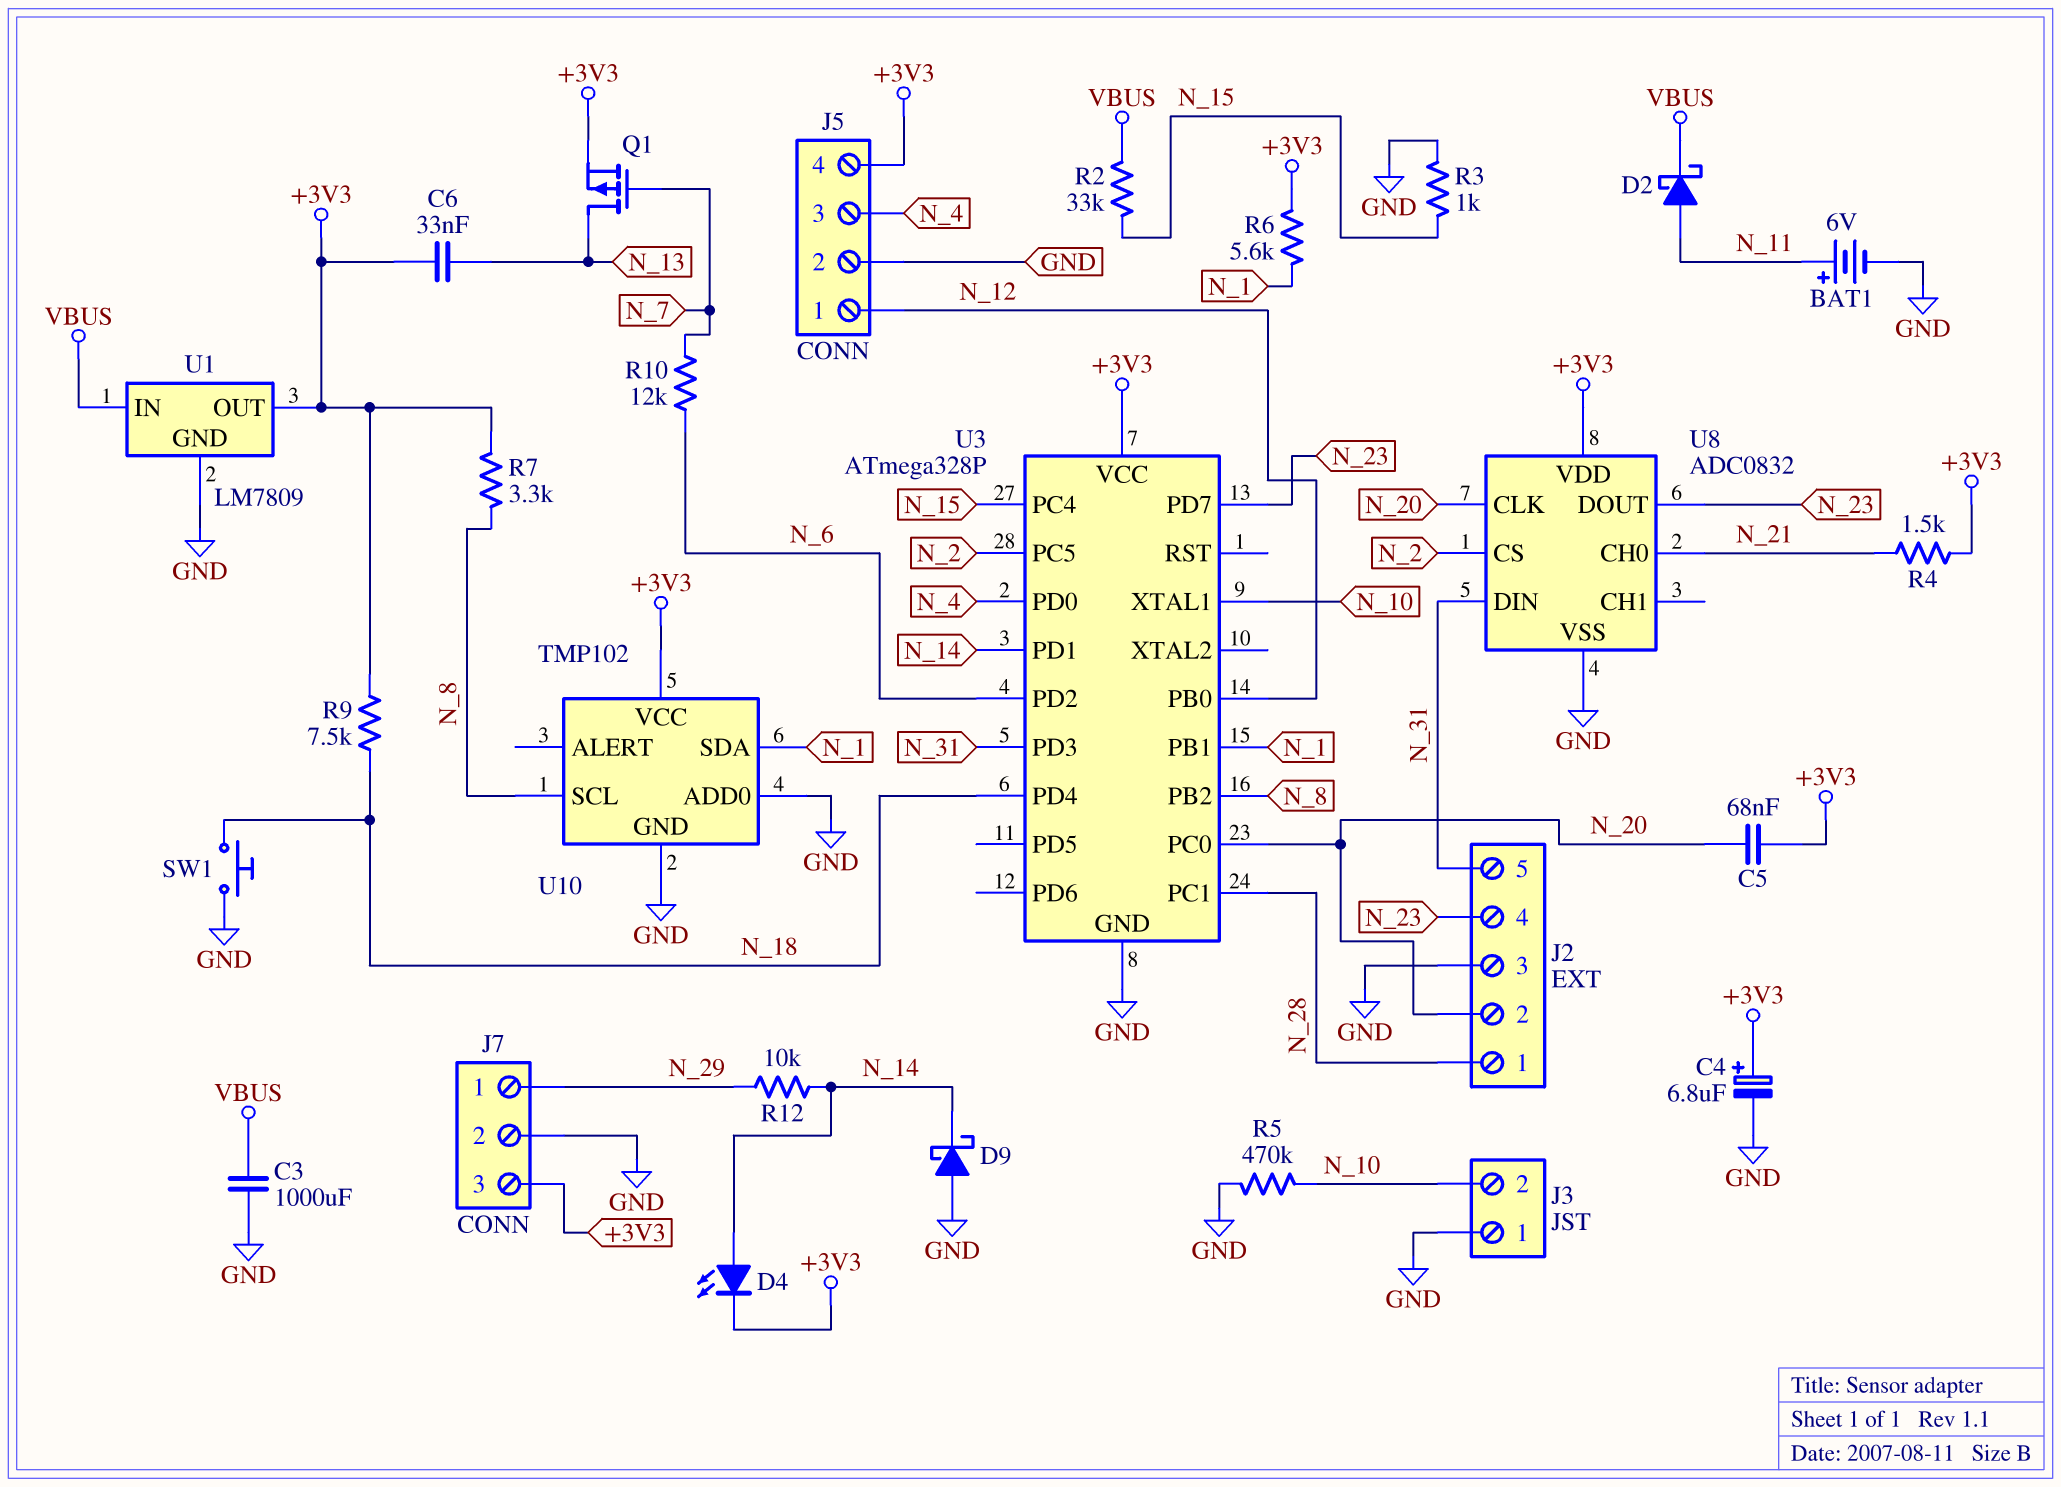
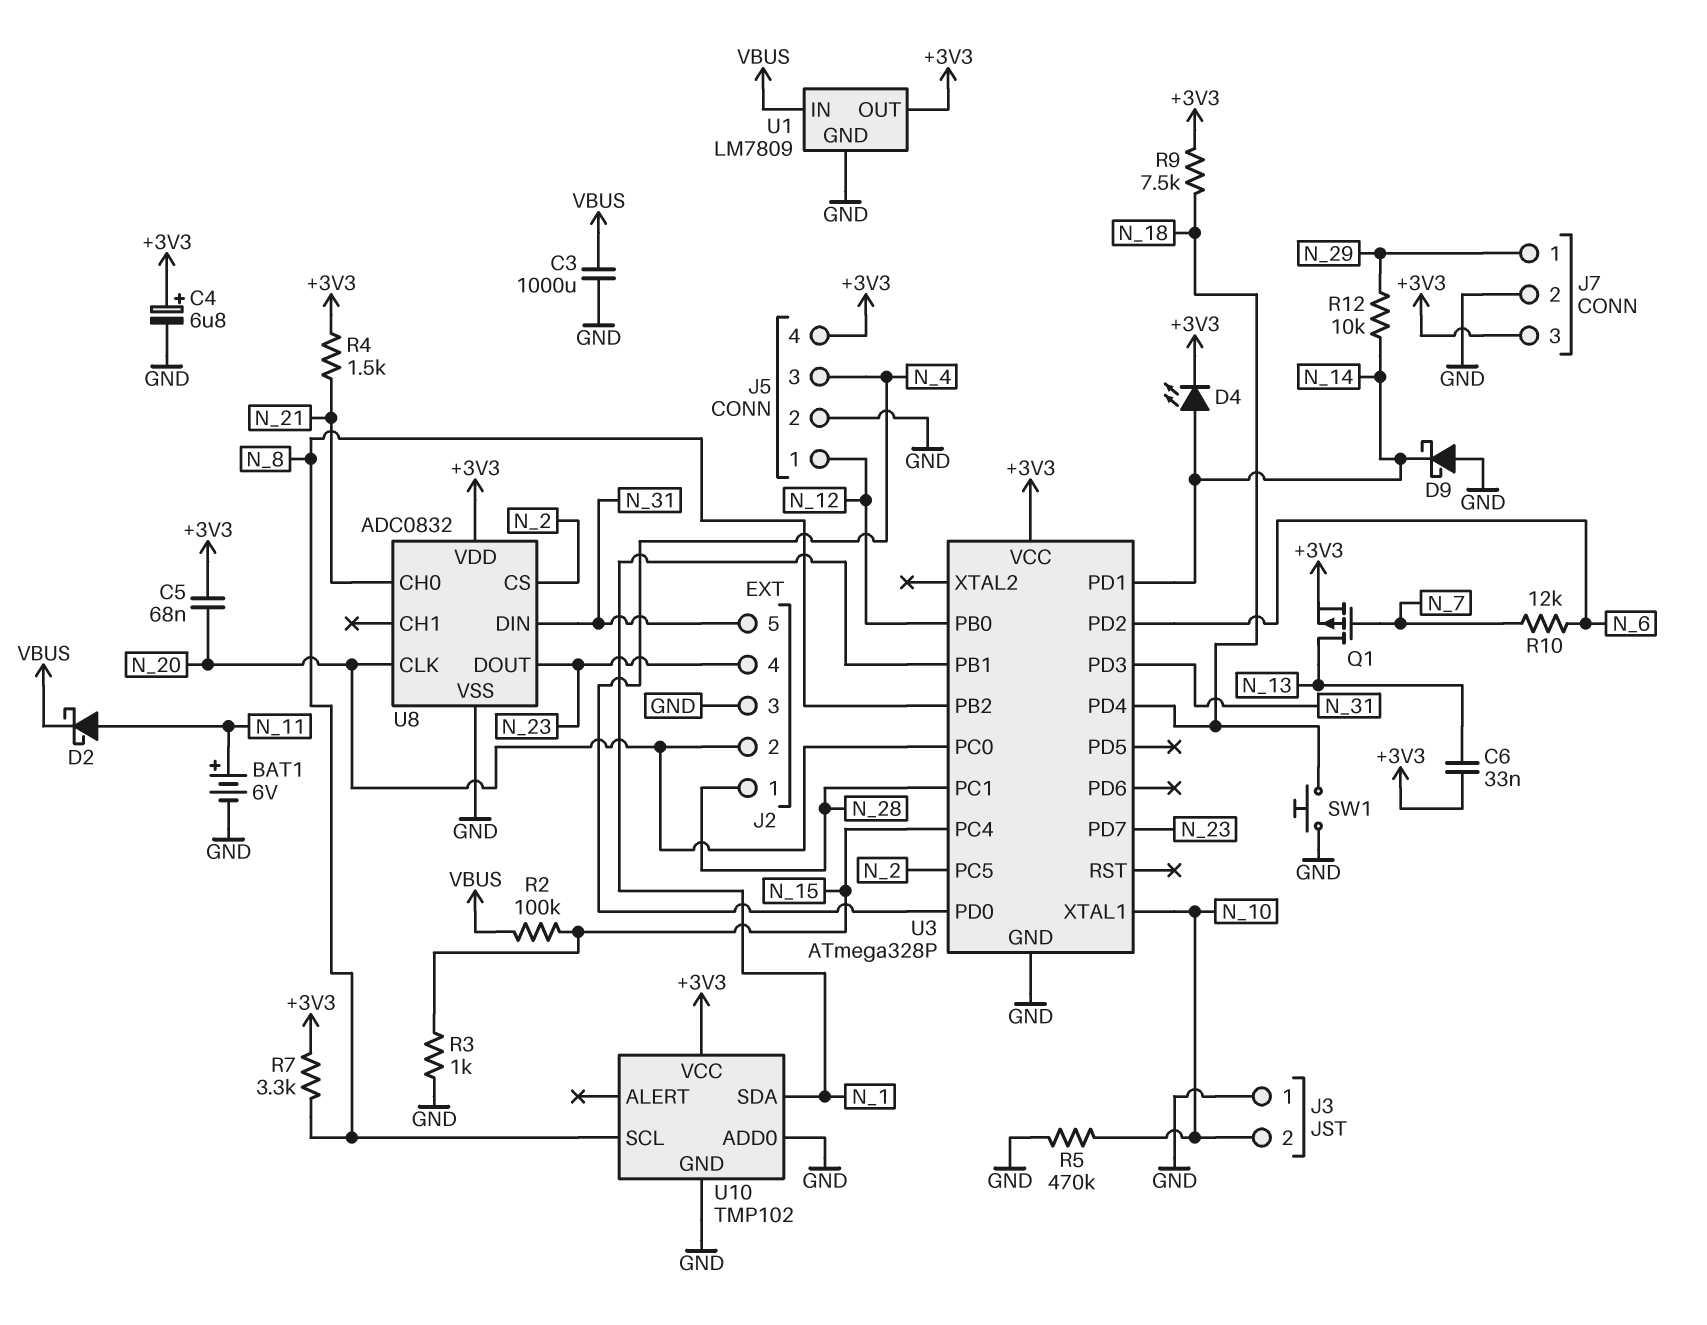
R2: 33k (N_15, VBUS) -> 100k (N_15, VBUS)
R6: 5.6k (+3V3, N_1) -> none

